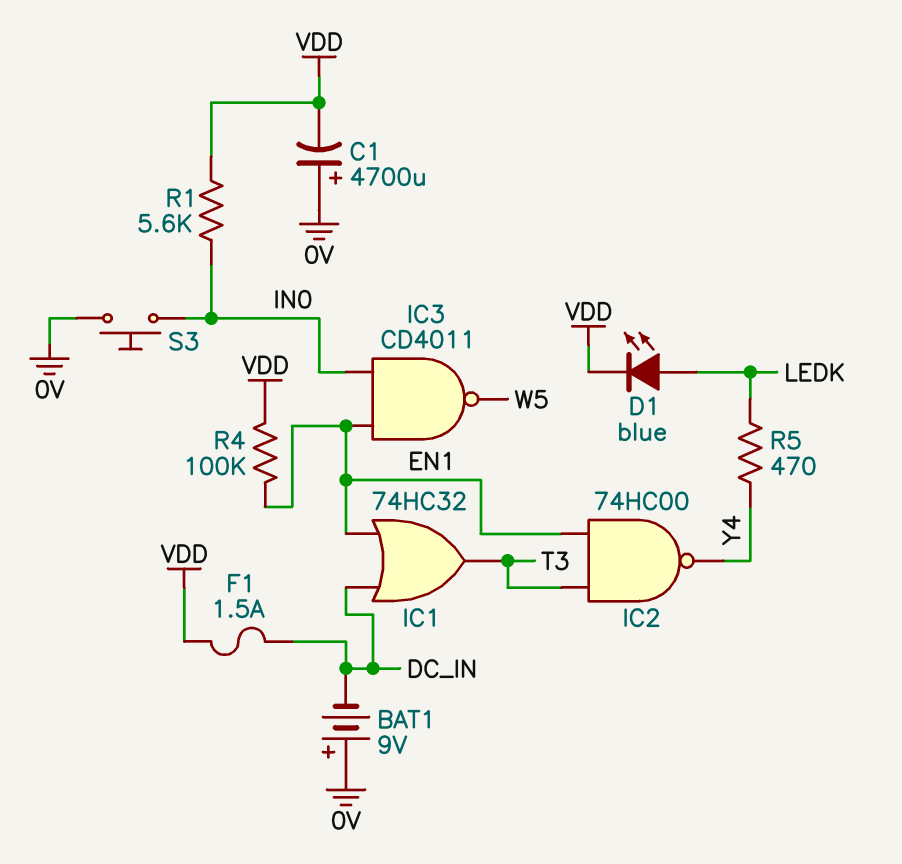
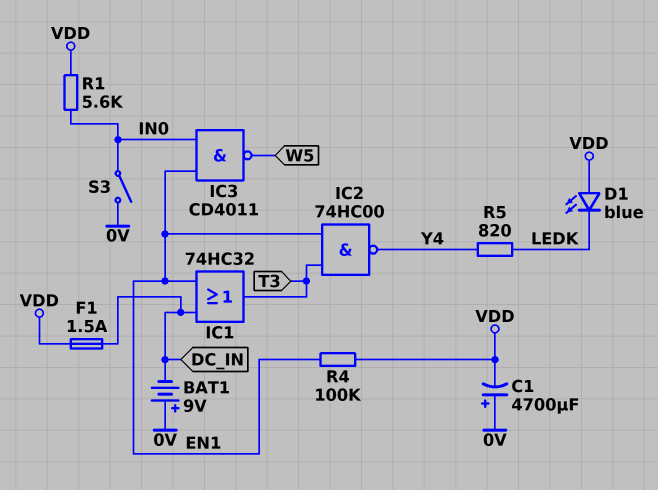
D1: LED blue (A LEDK, K VDD) -> LED blue (A VDD, K LEDK)
R5: 470 (LEDK, Y4) -> 820 (LEDK, Y4)
S3: button (0V, IN0) -> switch (0V, IN0)

